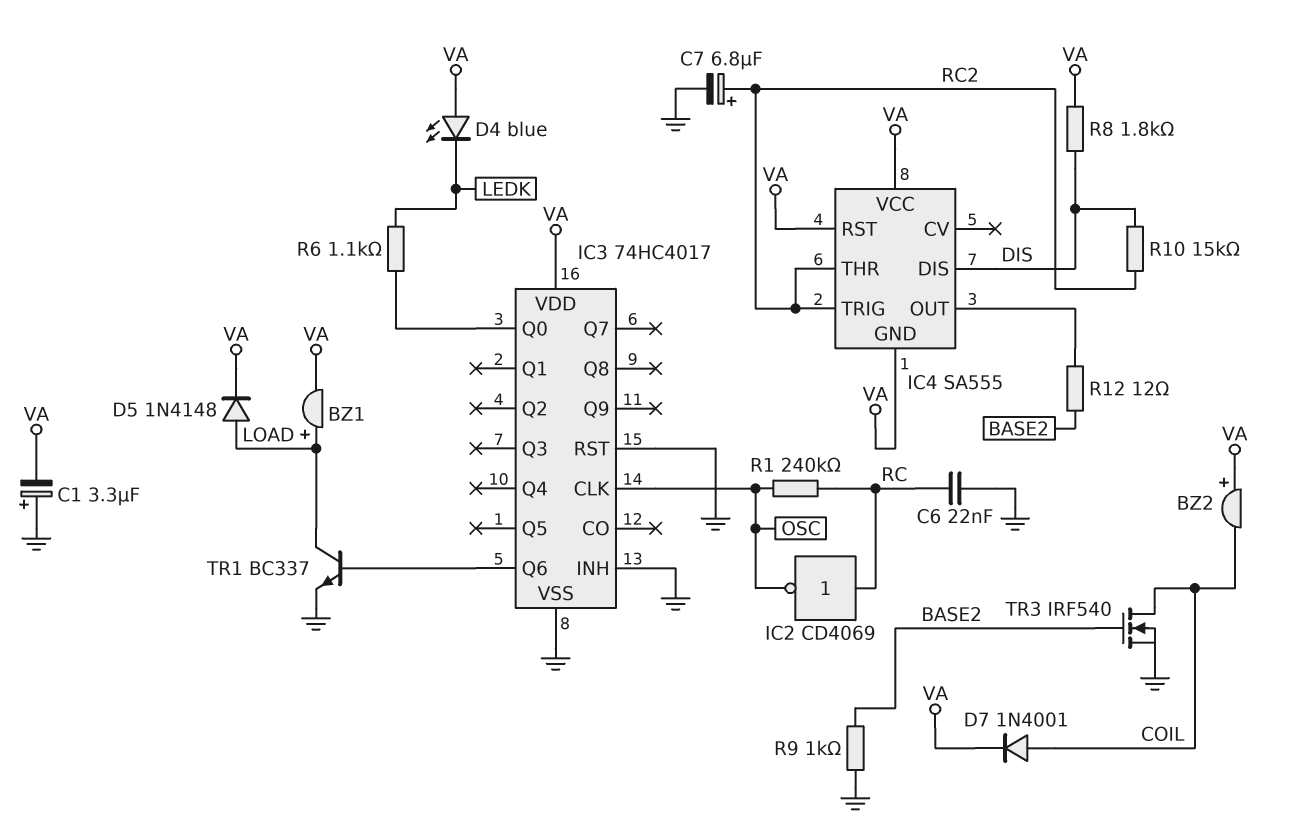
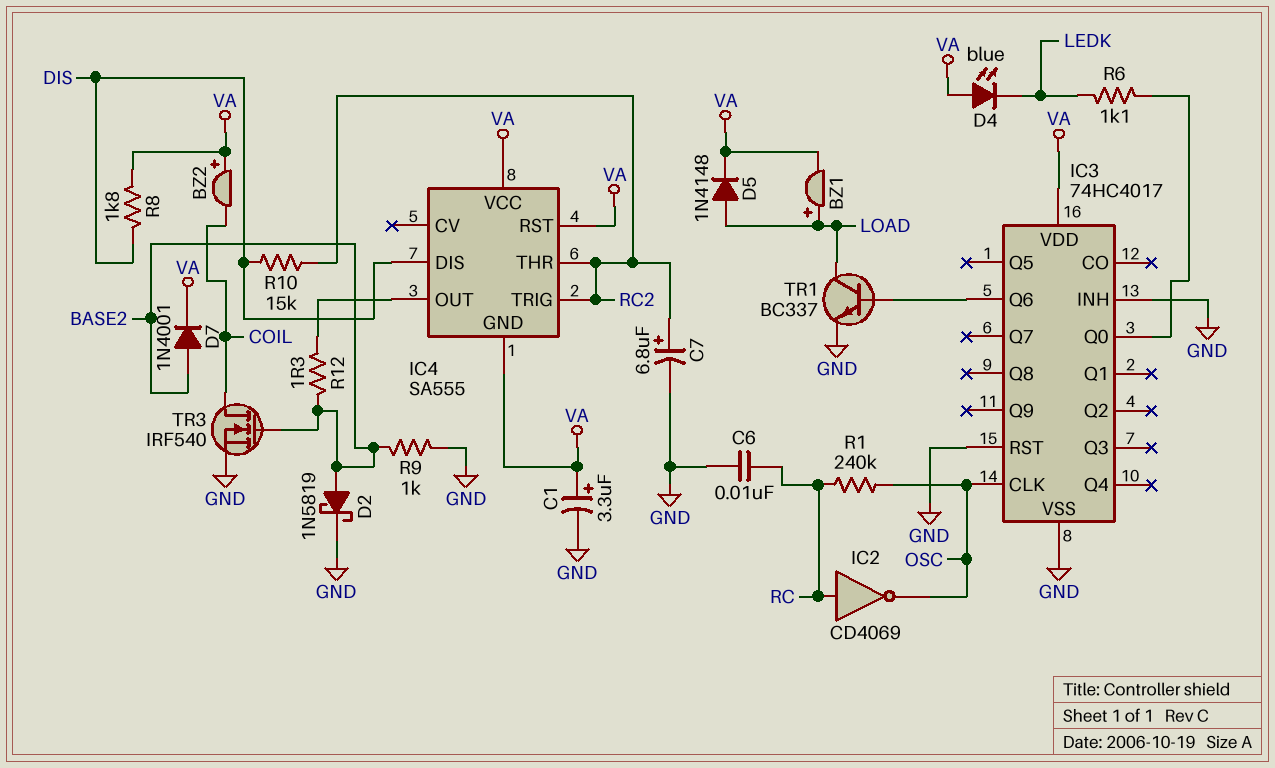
C1: 3.3uF (plus GND, minus VA) -> 3.3uF (plus VA, minus GND)
C6: 22nF (GND, RC) -> 10nF (GND, RC)
D2: none -> schottky 1N5819 (A BASE2, K GND)
D7: diode 1N4001 (A COIL, K VA) -> diode 1N4001 (A BASE2, K VA)
R12: 12 (BASE2, IC4/OUT) -> 1.3 (BASE2, IC4/OUT)

